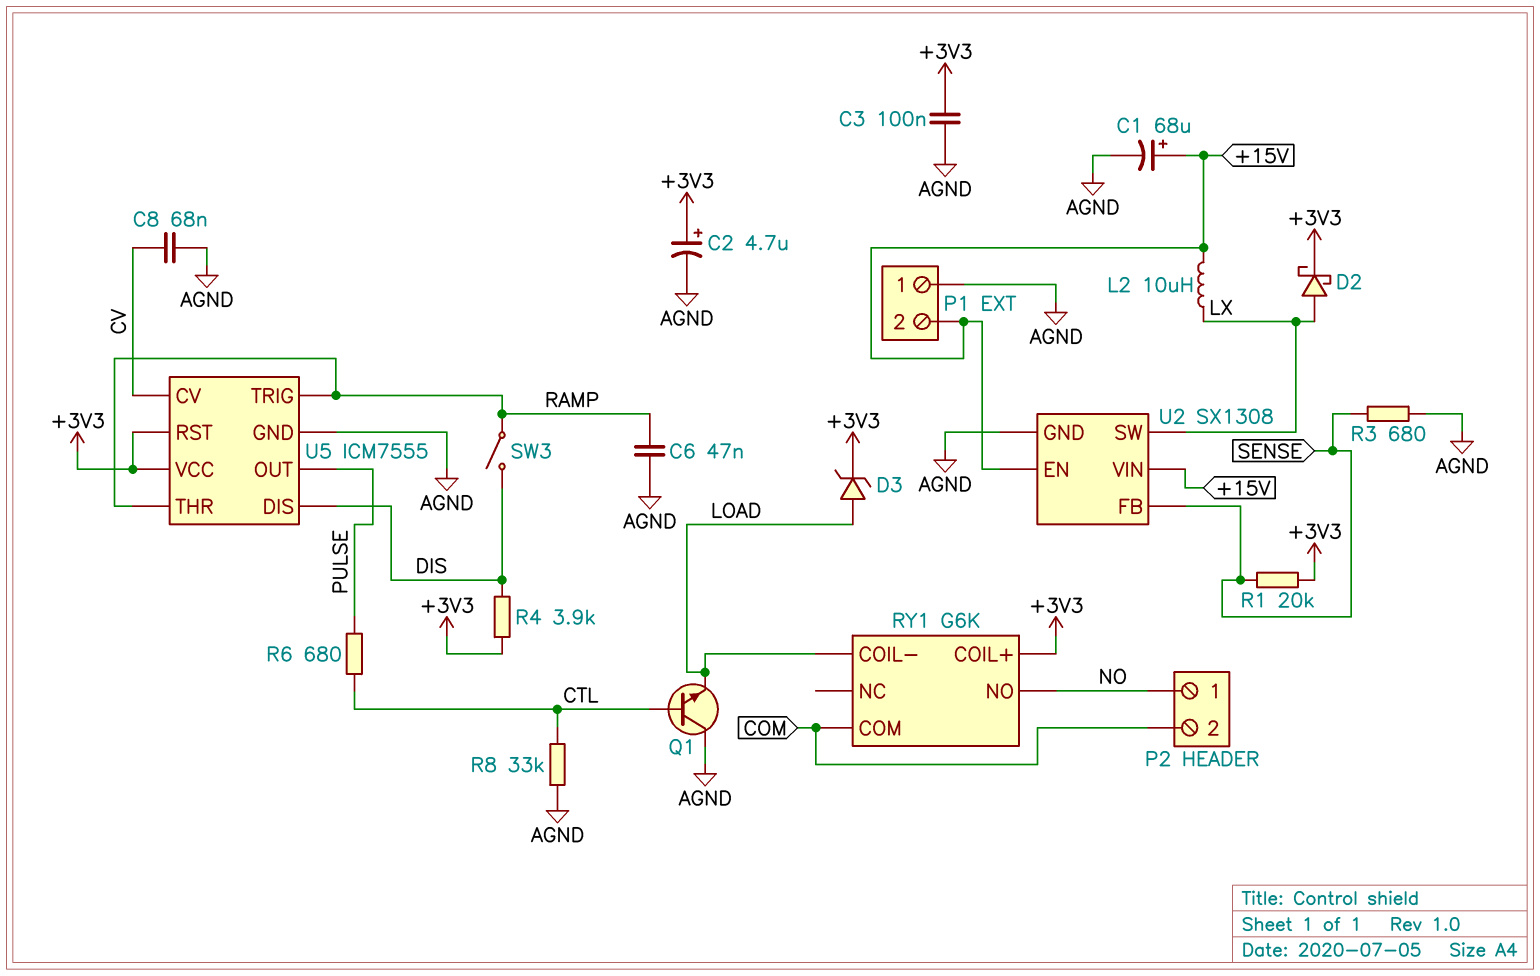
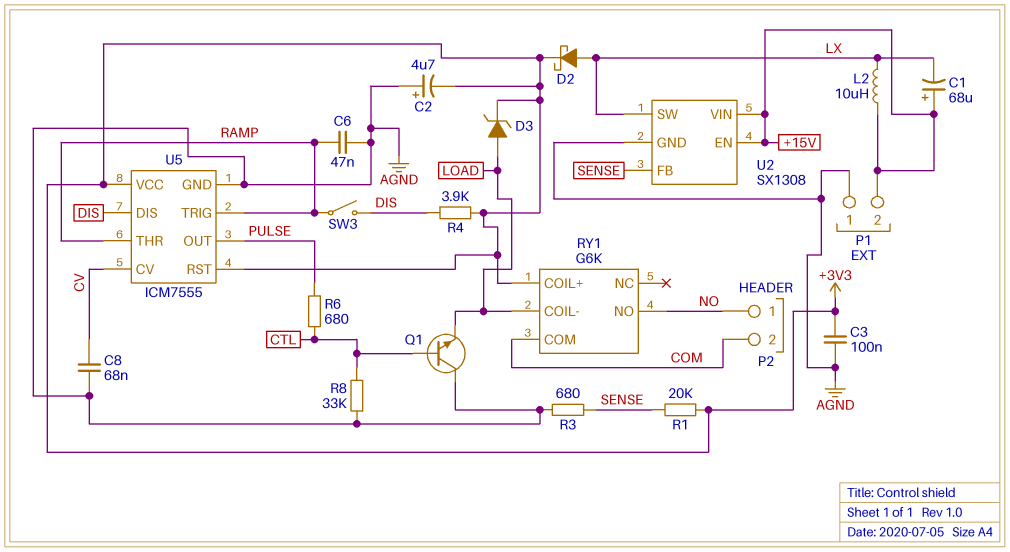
C1: 68uF (plus +15V, minus AGND) -> 68uF (plus +15V, minus LX)
C2: 4.7uF (plus +3V3, minus AGND) -> 4.7uF (plus AGND, minus +3V3)

